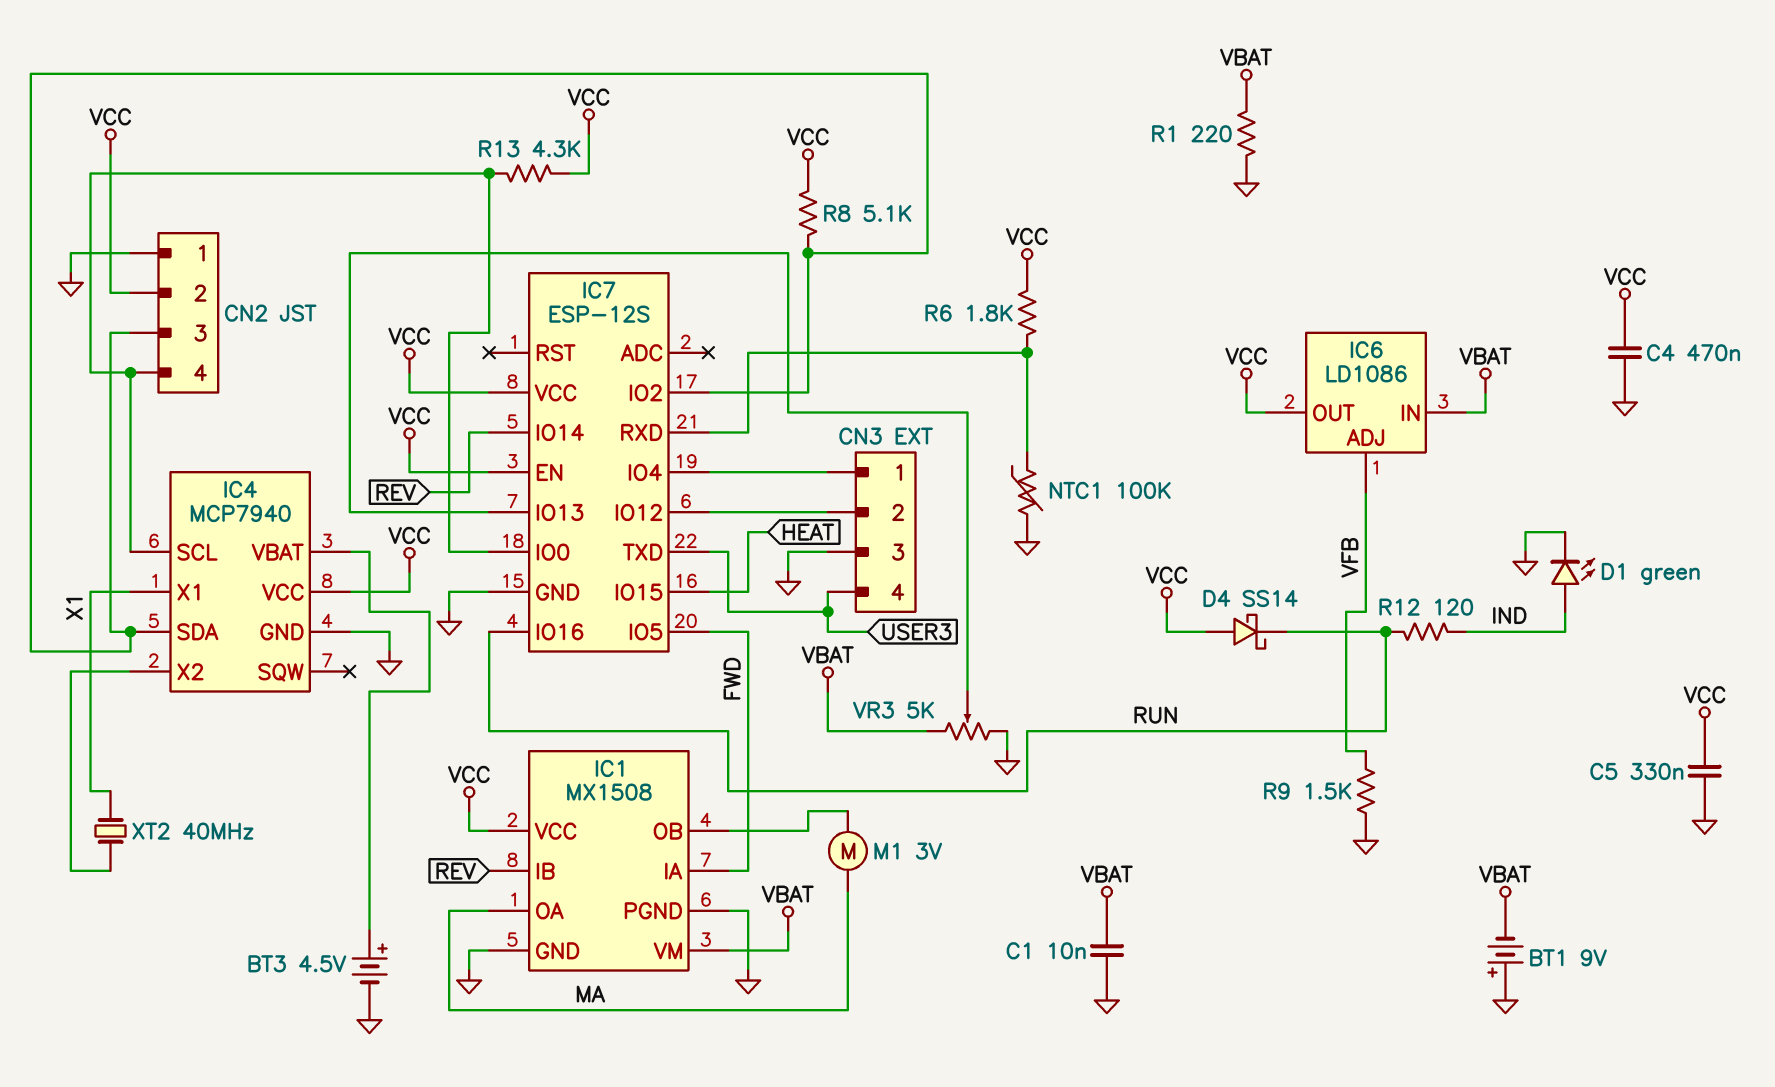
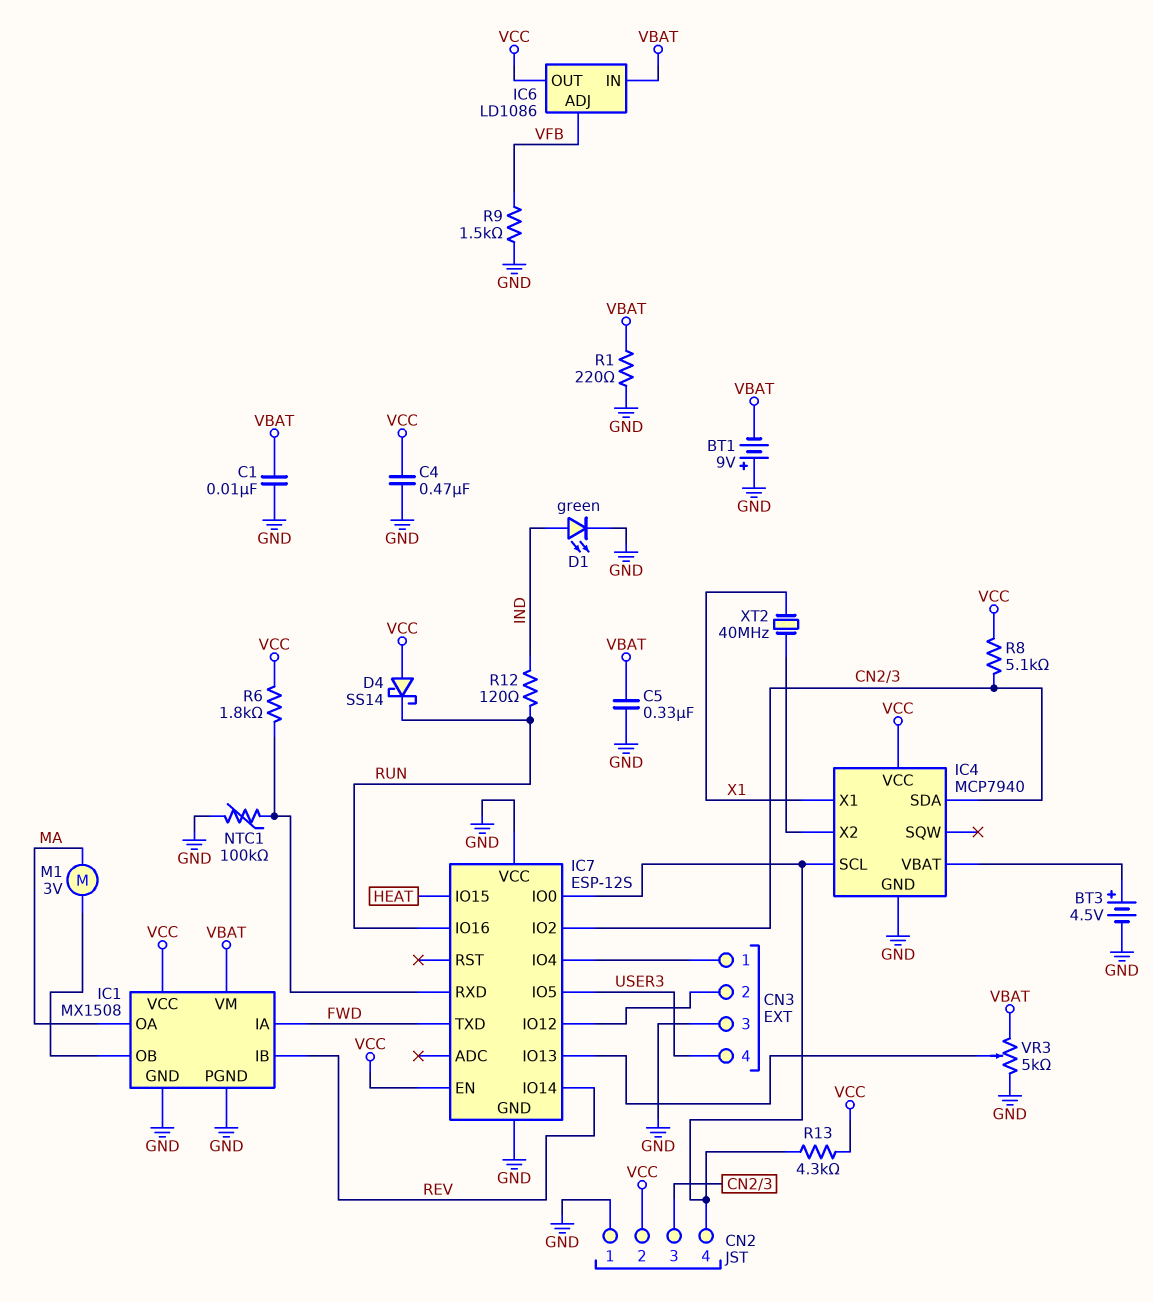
C5: 330nF (GND, VCC) -> 330nF (GND, VBAT)
IC7 pin IO5: FWD -> USER3
IC7 pin TXD: USER3 -> FWD
IC7 pin VCC: VCC -> GND

